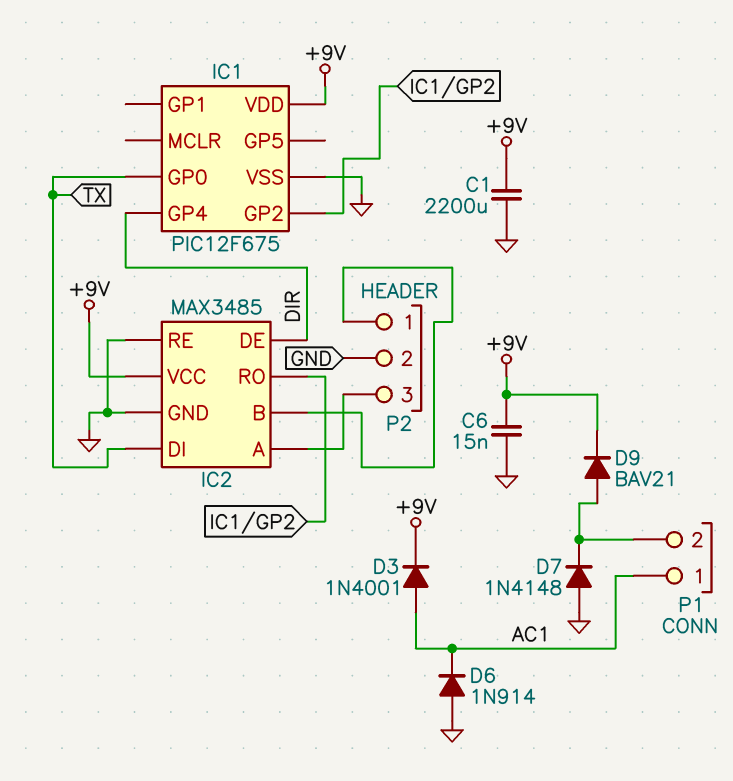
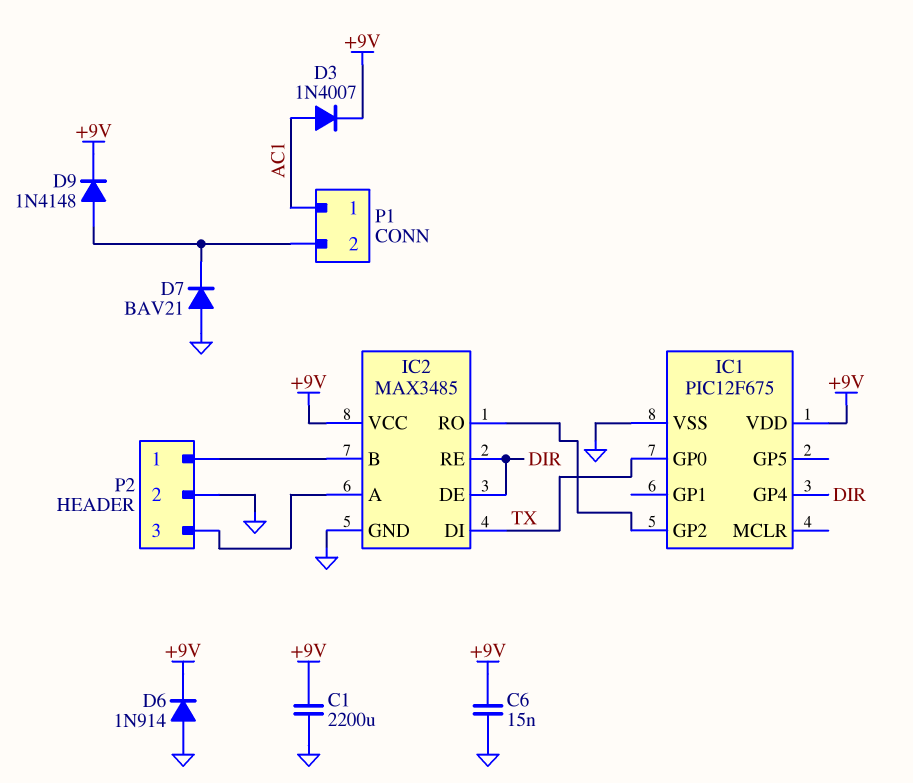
D3: diode 1N4001 (A AC1, K +9V) -> diode 1N4007 (A AC1, K +9V)
D6: diode 1N914 (A GND, K AC1) -> diode 1N914 (A GND, K +9V)
D7: diode 1N4148 (A GND, K P1/2) -> diode BAV21 (A GND, K P1/2)
D9: diode BAV21 (A P1/2, K +9V) -> diode 1N4148 (A P1/2, K +9V)
IC2 pin RE: GND -> DIR

